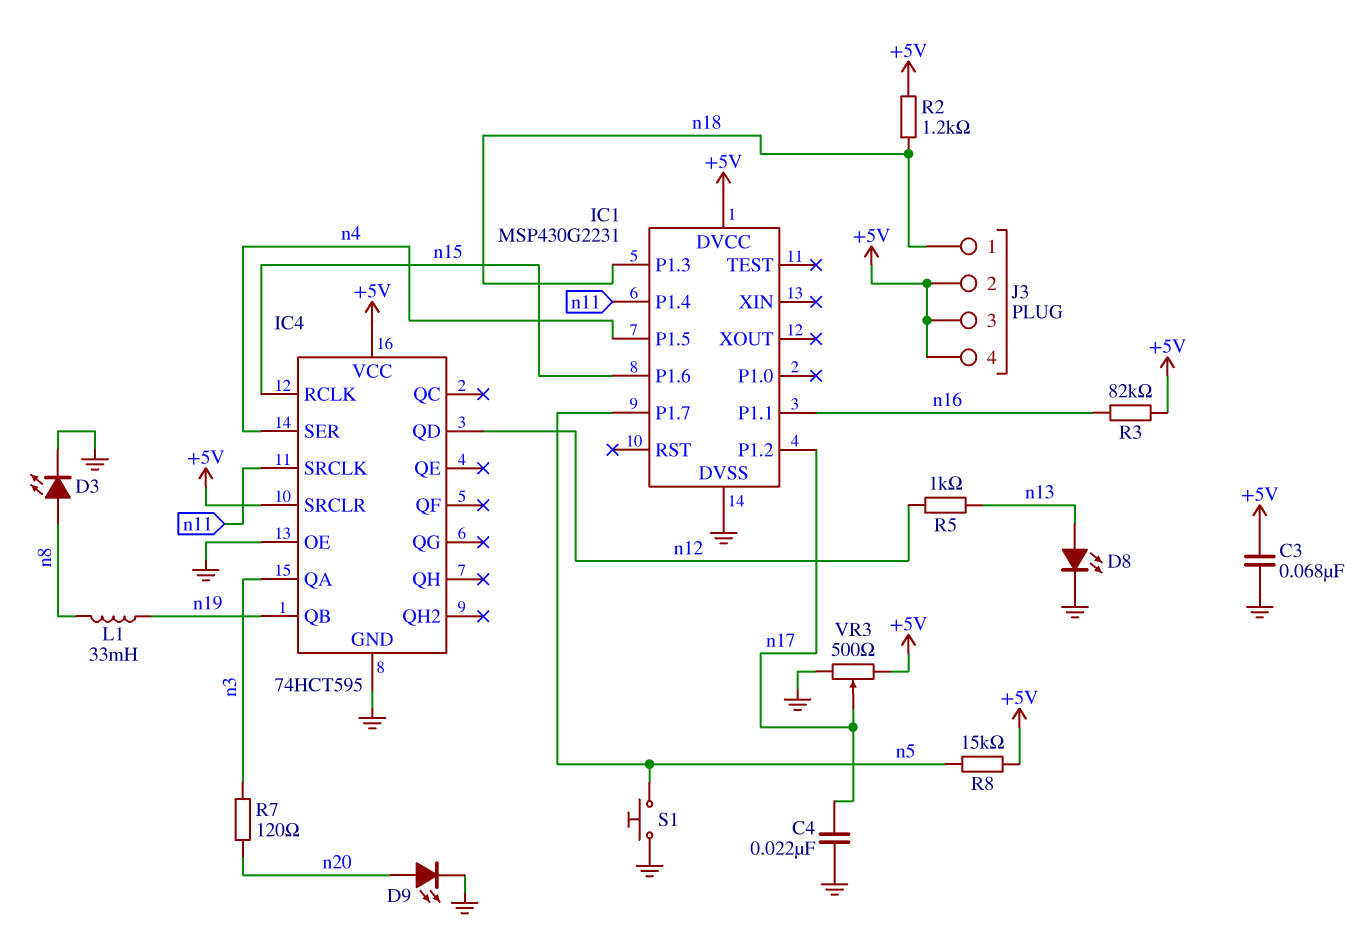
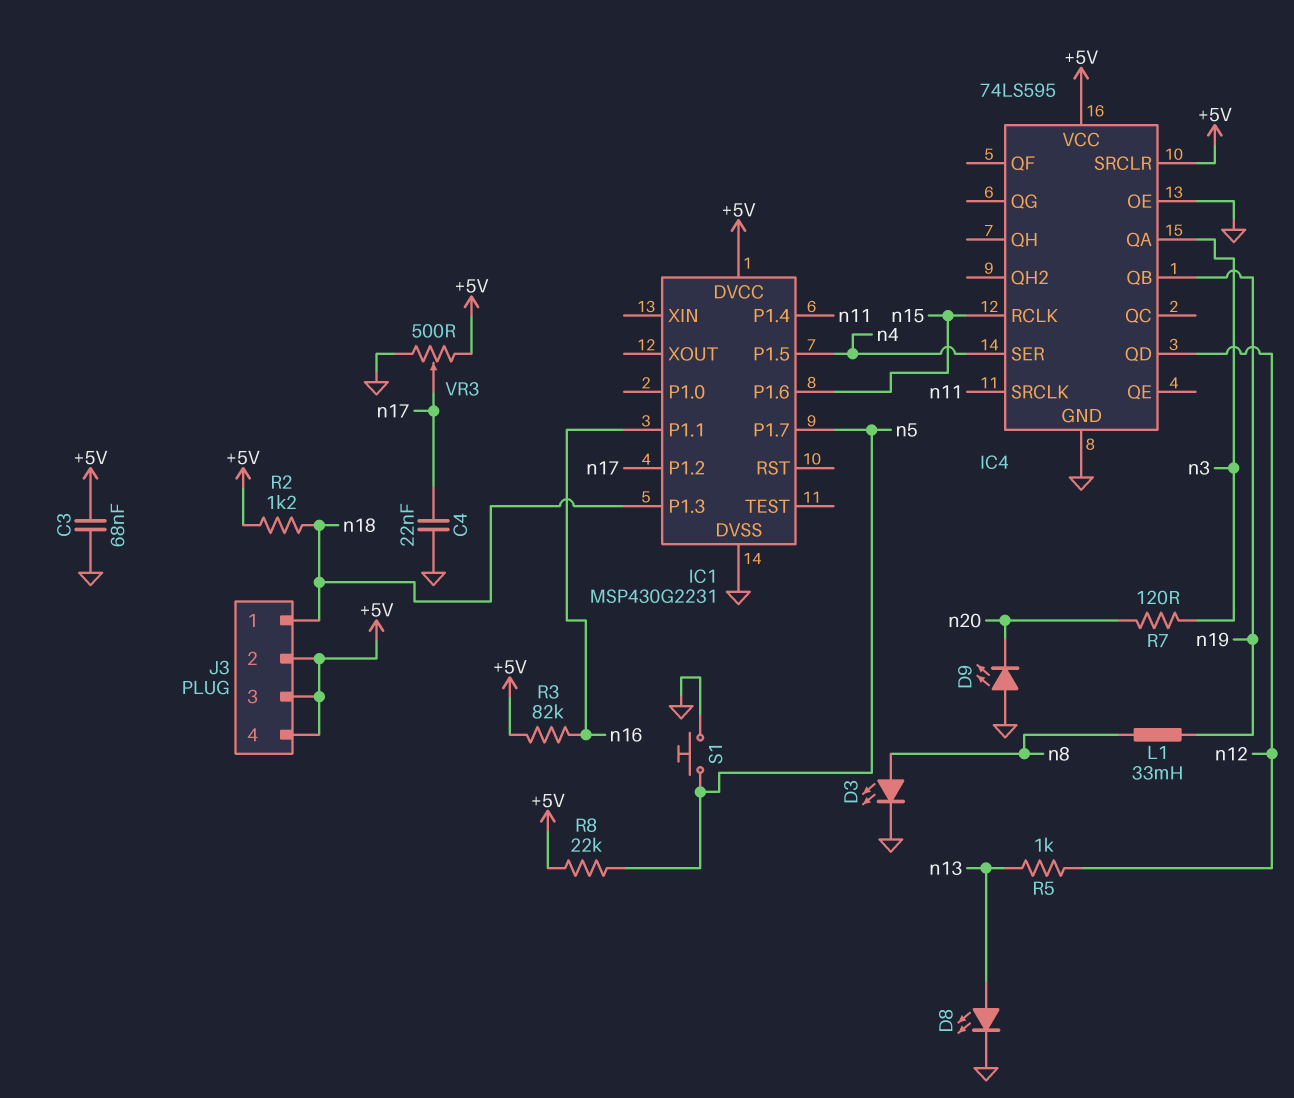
D9: LED (A n20, K GND) -> LED (A GND, K n20)
IC4: 74HCT595 -> 74LS595
R8: 15k (+5V, n5) -> 22k (+5V, n5)

